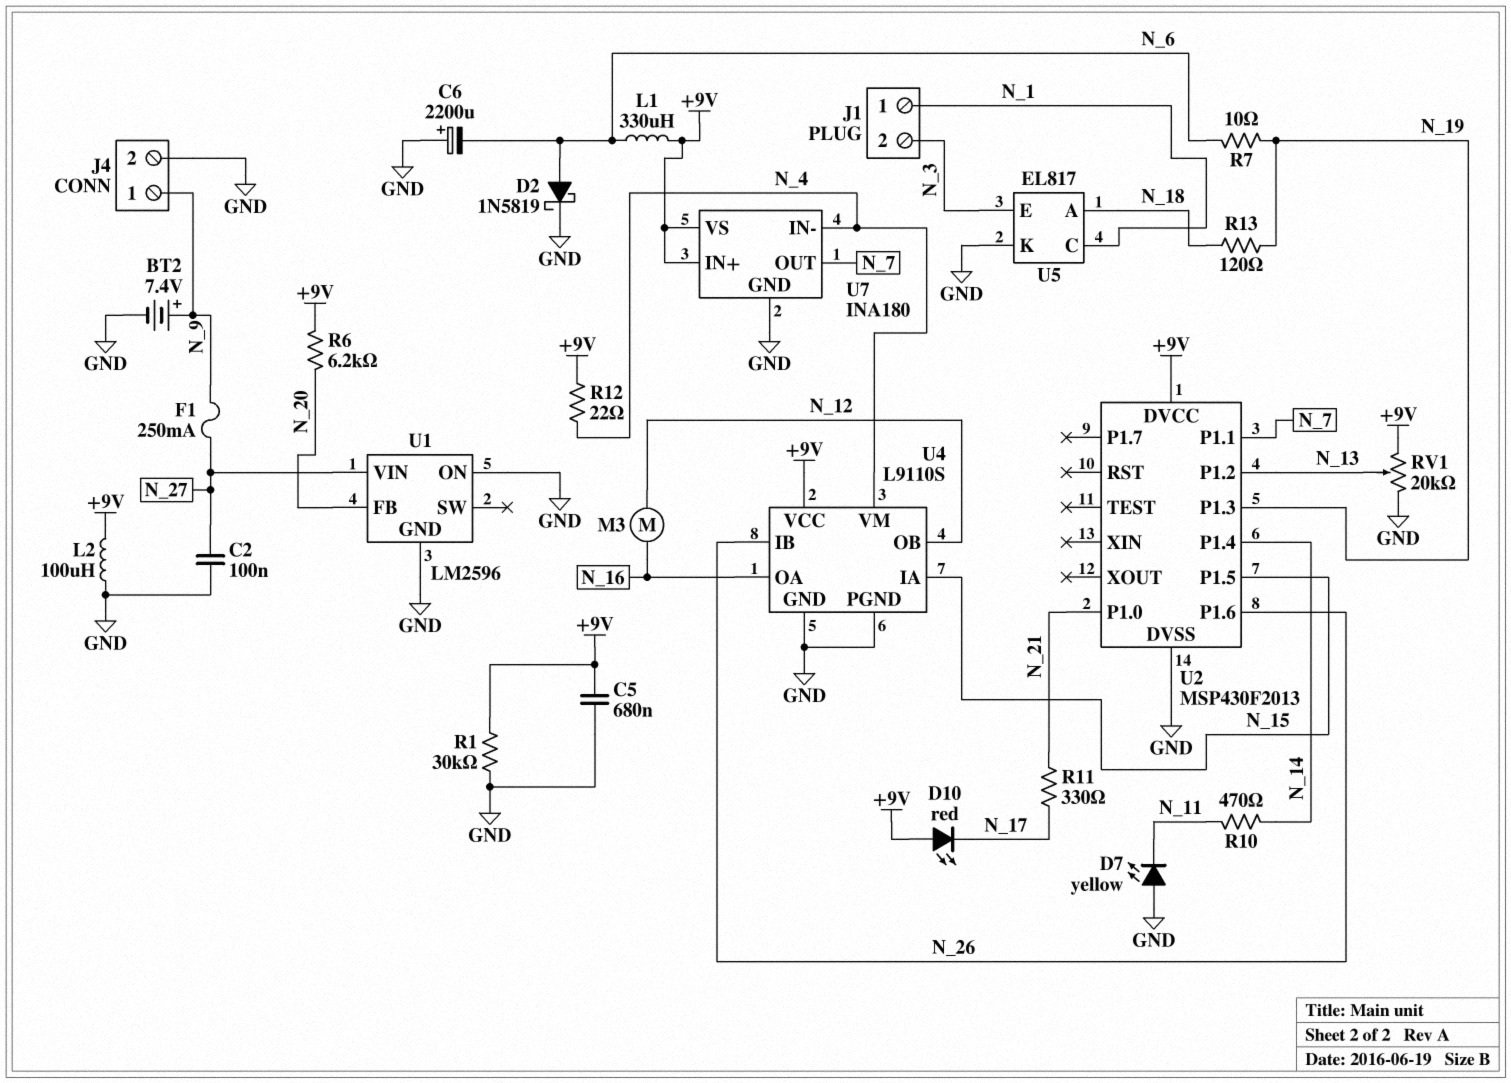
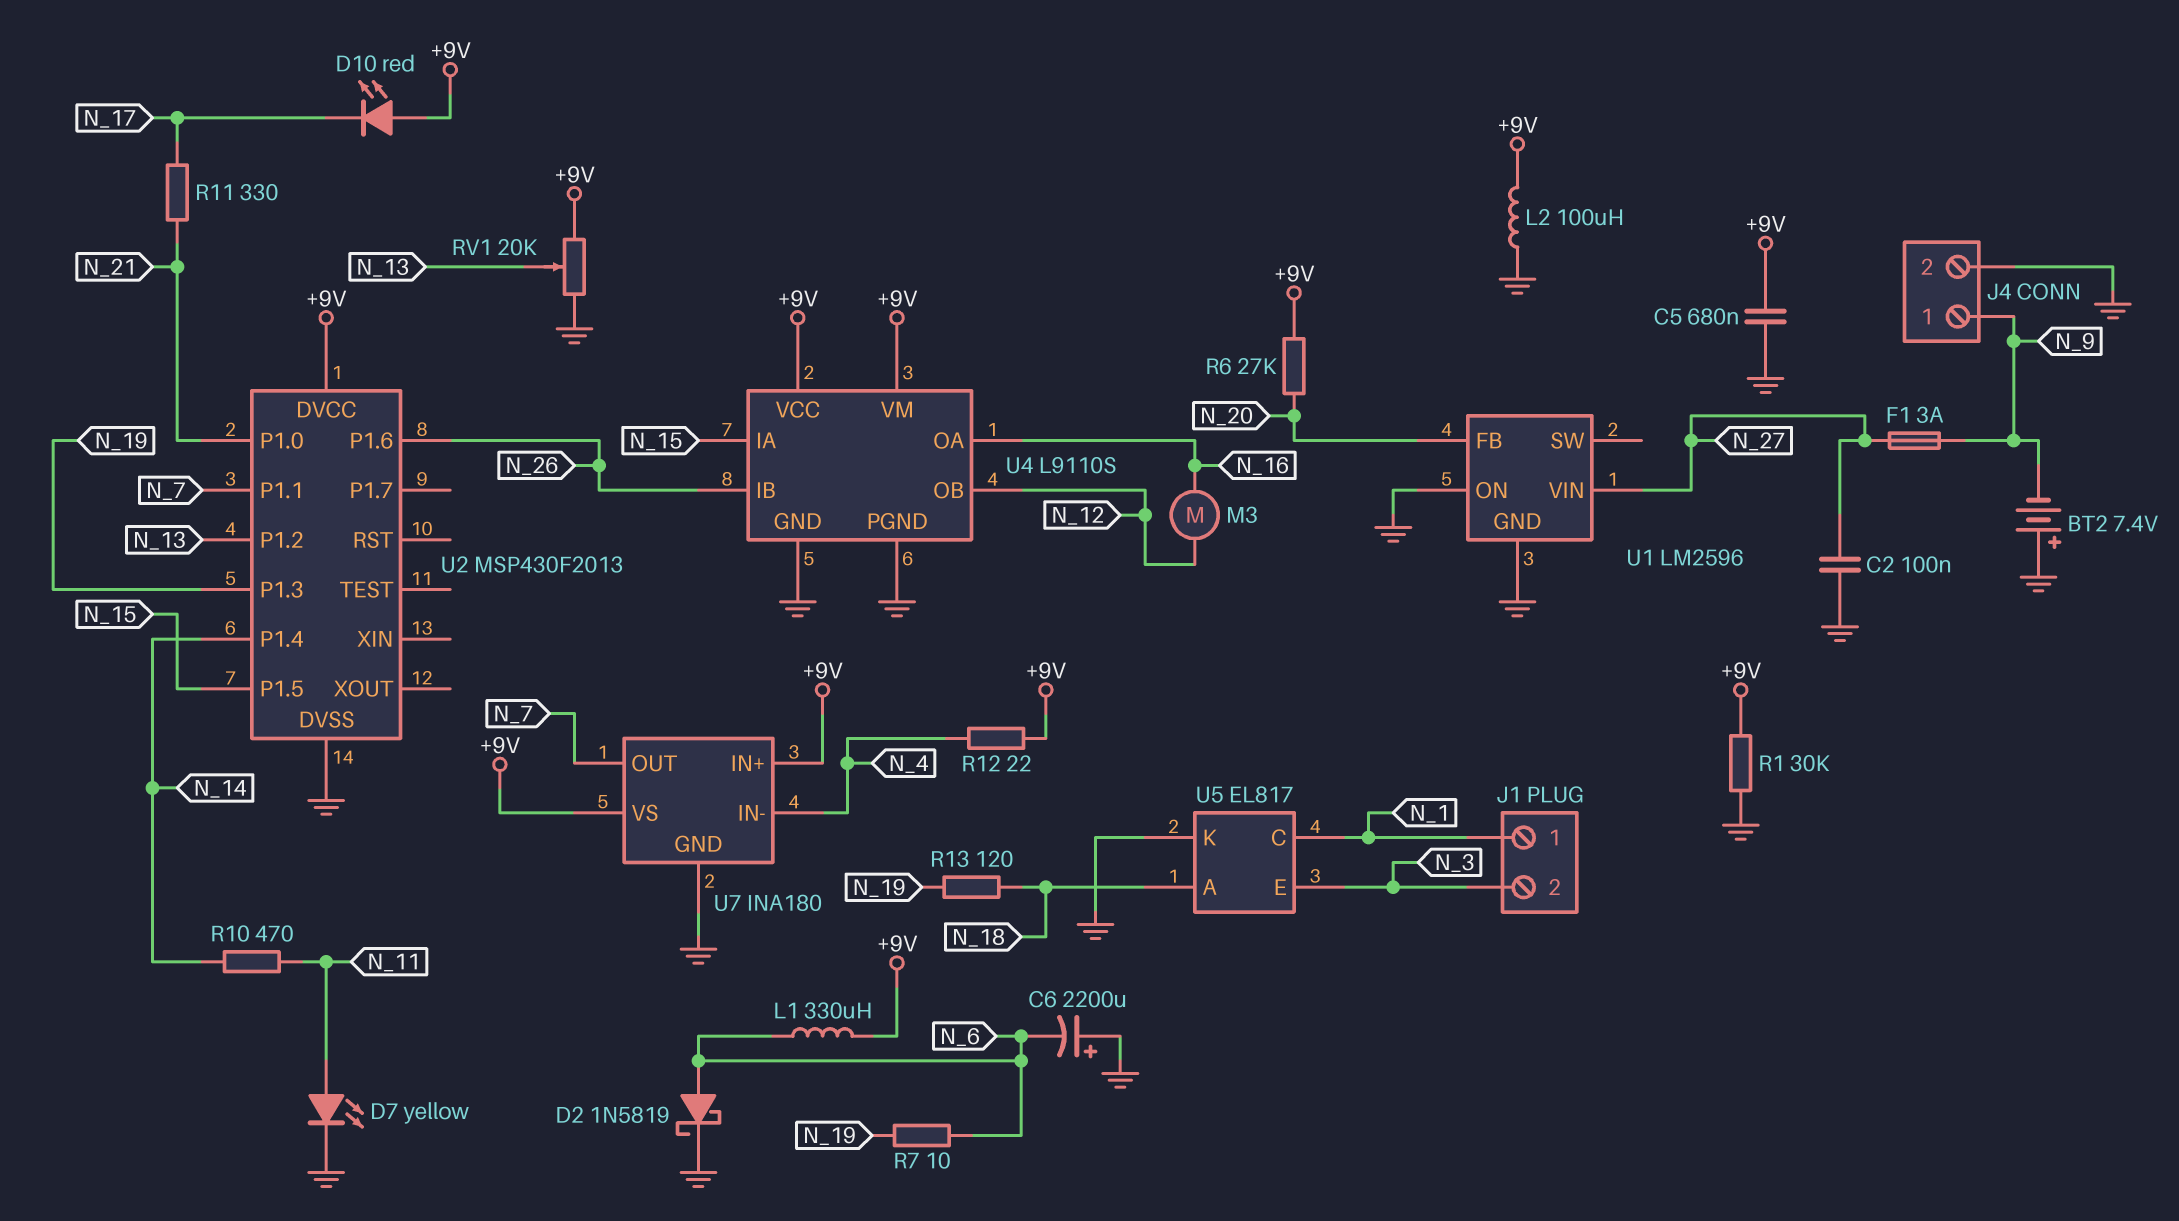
BT2: 7.4V (plus N_9, minus GND) -> 7.4V (plus GND, minus N_9)
D7: LED yellow (A GND, K N_11) -> LED yellow (A N_11, K GND)
F1: 250mA (N_9, N_27) -> 3A (N_9, N_27)
R6: 6.2k (+9V, N_20) -> 27k (+9V, N_20)
U4 pin VM: N_4 -> +9V

